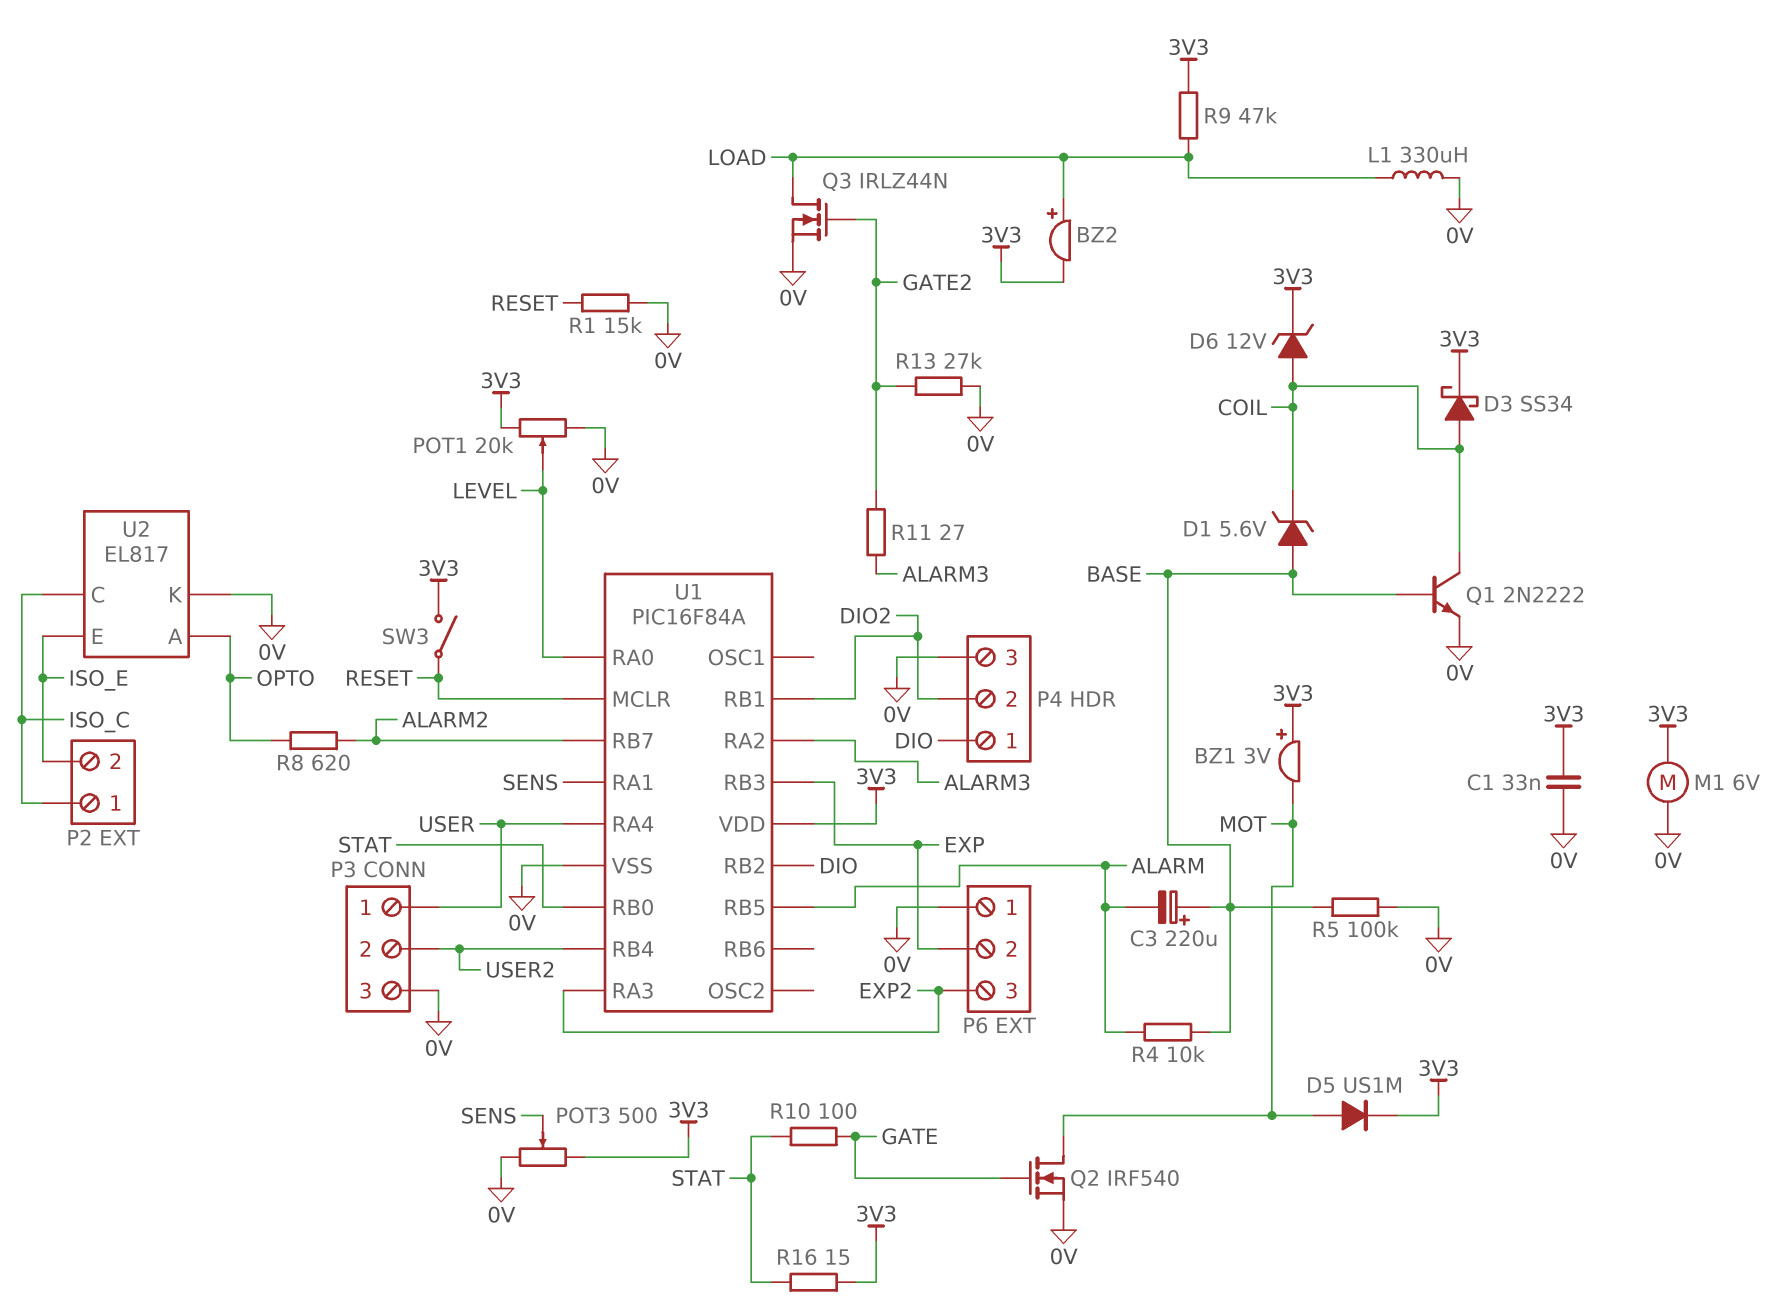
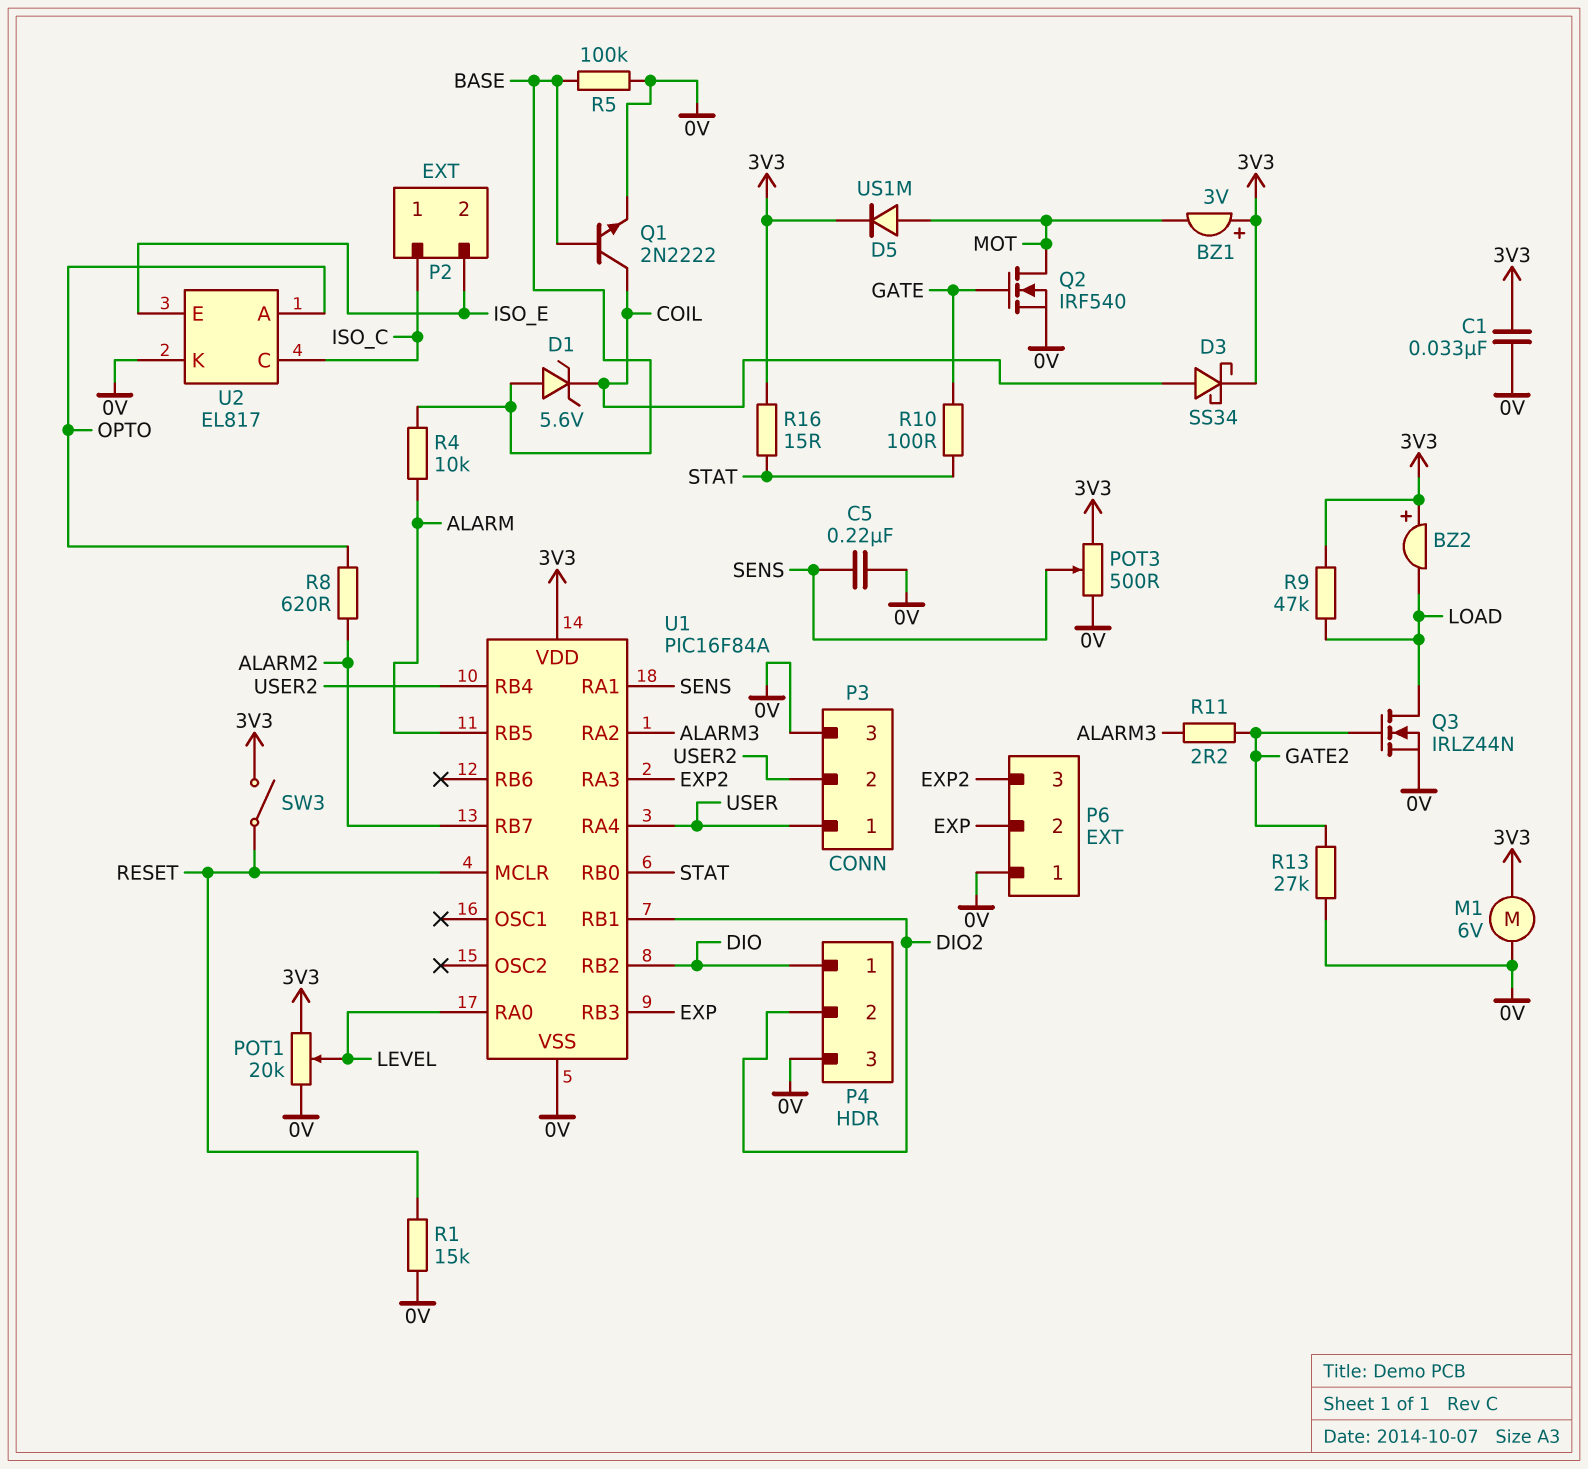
BZ2: buzzer (plus LOAD, minus 3V3) -> buzzer (plus 3V3, minus LOAD)
C3: 220uF (plus BASE, minus ALARM) -> none
C5: none -> 220nF (0V, SENS)
D6: zener 12V (A COIL, K 3V3) -> none
L1: 330uH (0V, LOAD) -> none
R11: 27 (ALARM3, GATE2) -> 2.2 (ALARM3, GATE2)

